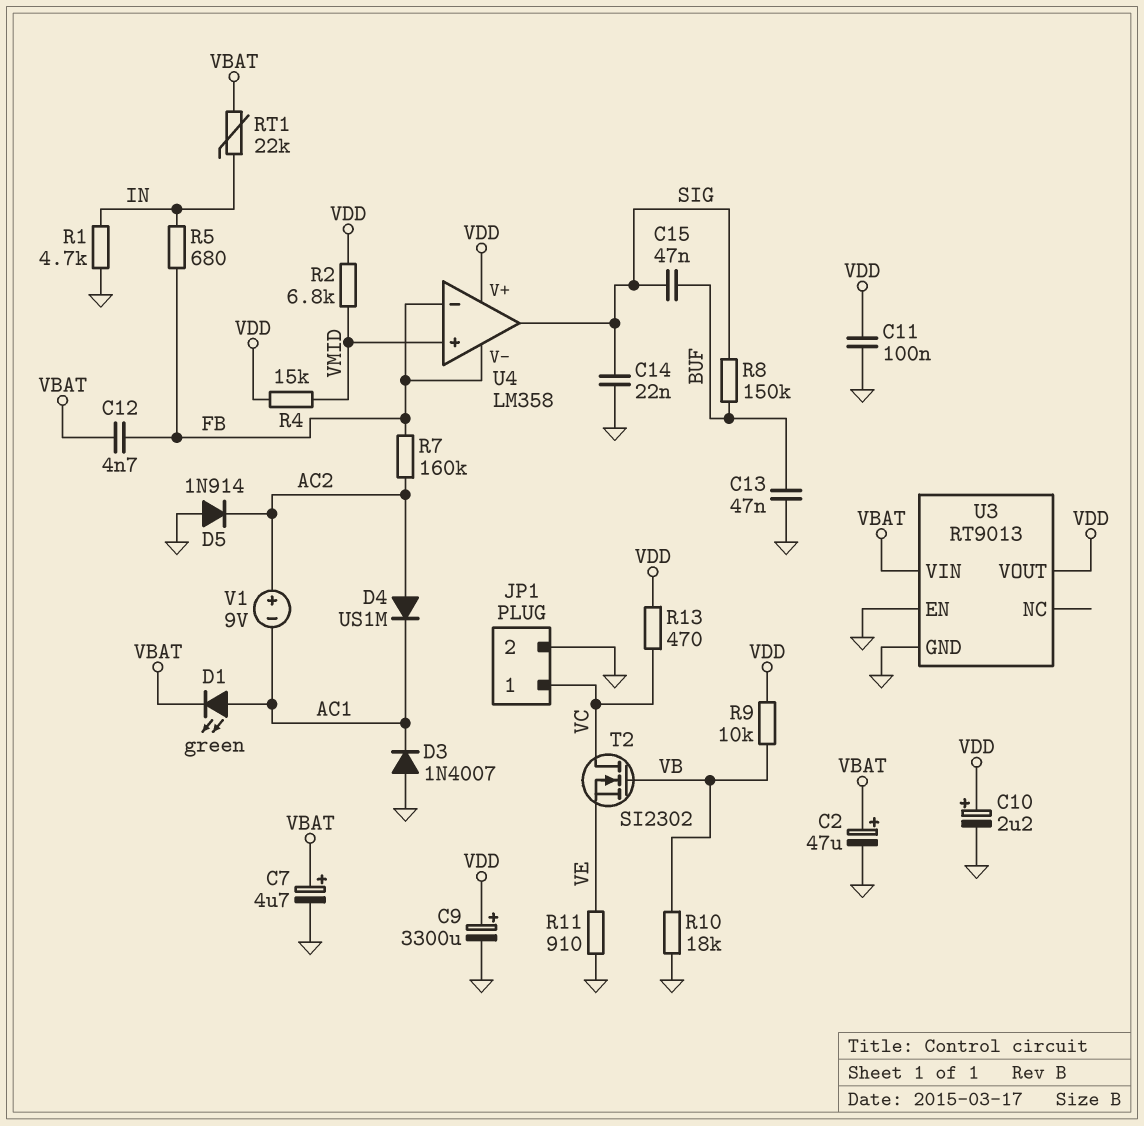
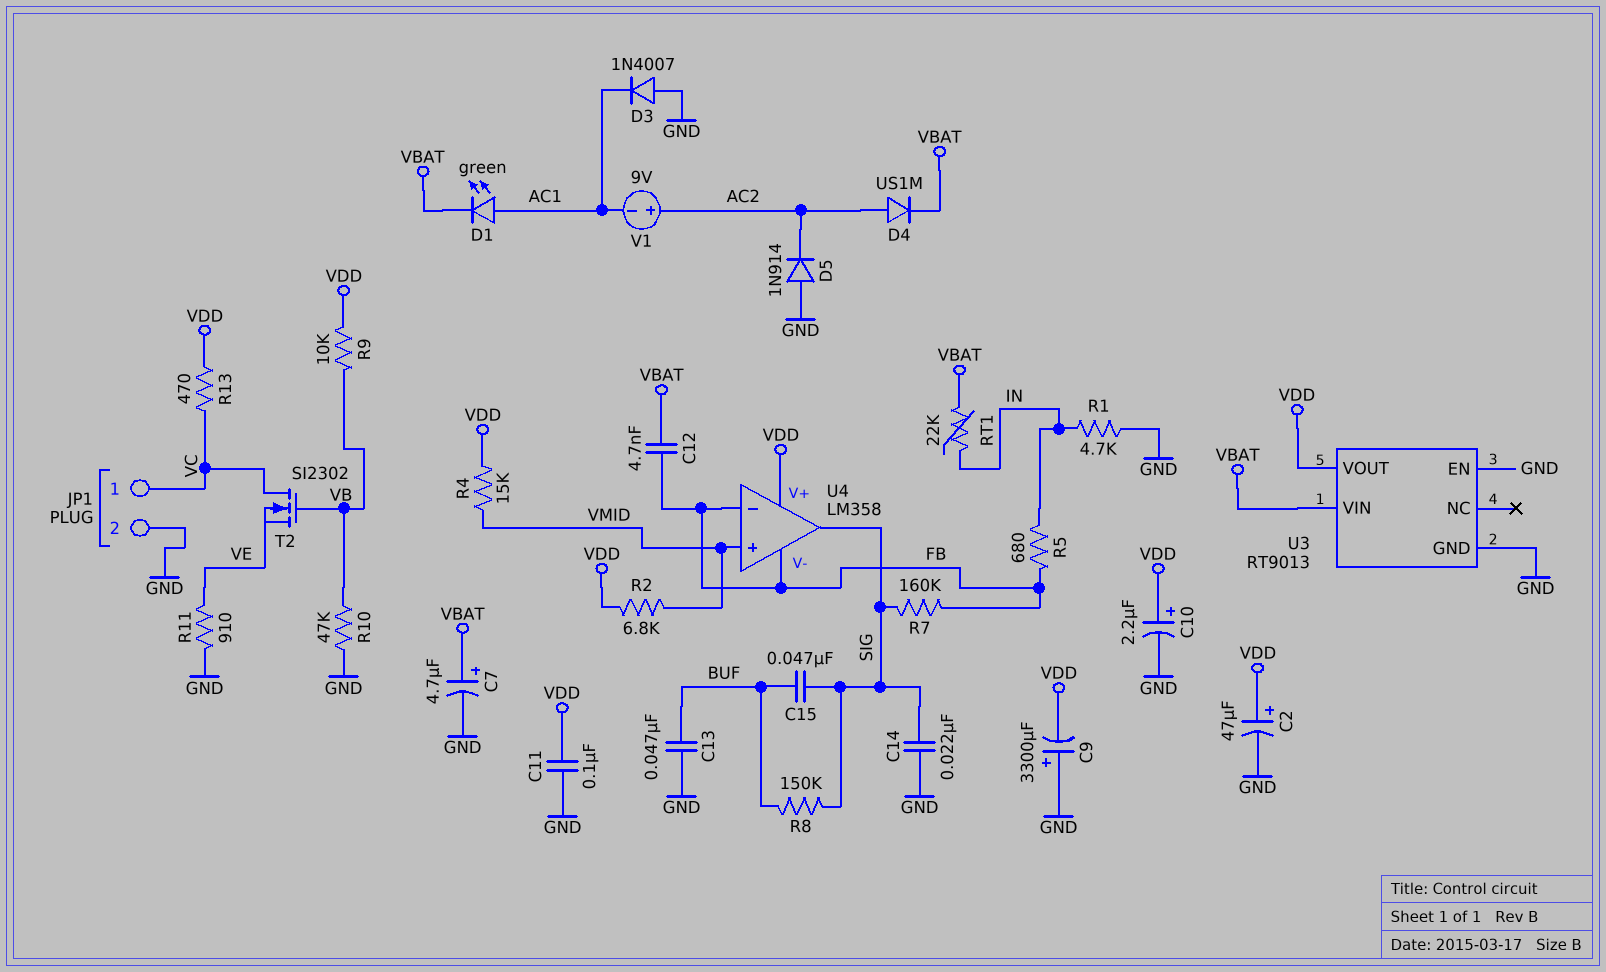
C2: 47uF (plus VBAT, minus GND) -> 47uF (plus VDD, minus GND)
C9: 3300uF (plus VDD, minus GND) -> 3300uF (plus GND, minus VDD)
D4: diode US1M (A AC2, K AC1) -> diode US1M (A AC2, K VBAT)
R7: 160k (AC2, FB) -> 160k (FB, SIG)
R10: 18k (GND, VB) -> 47k (GND, VB)

